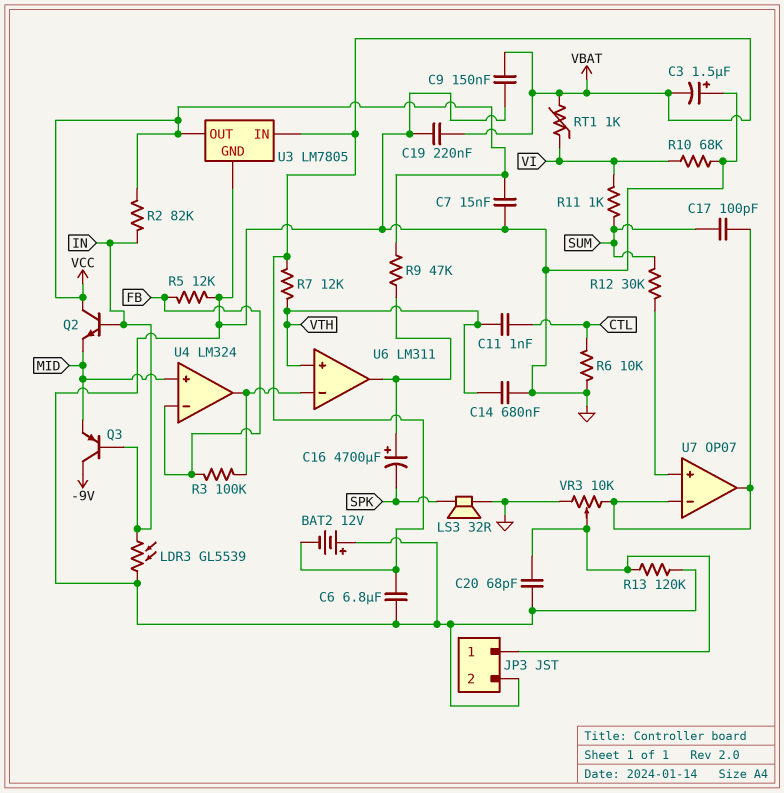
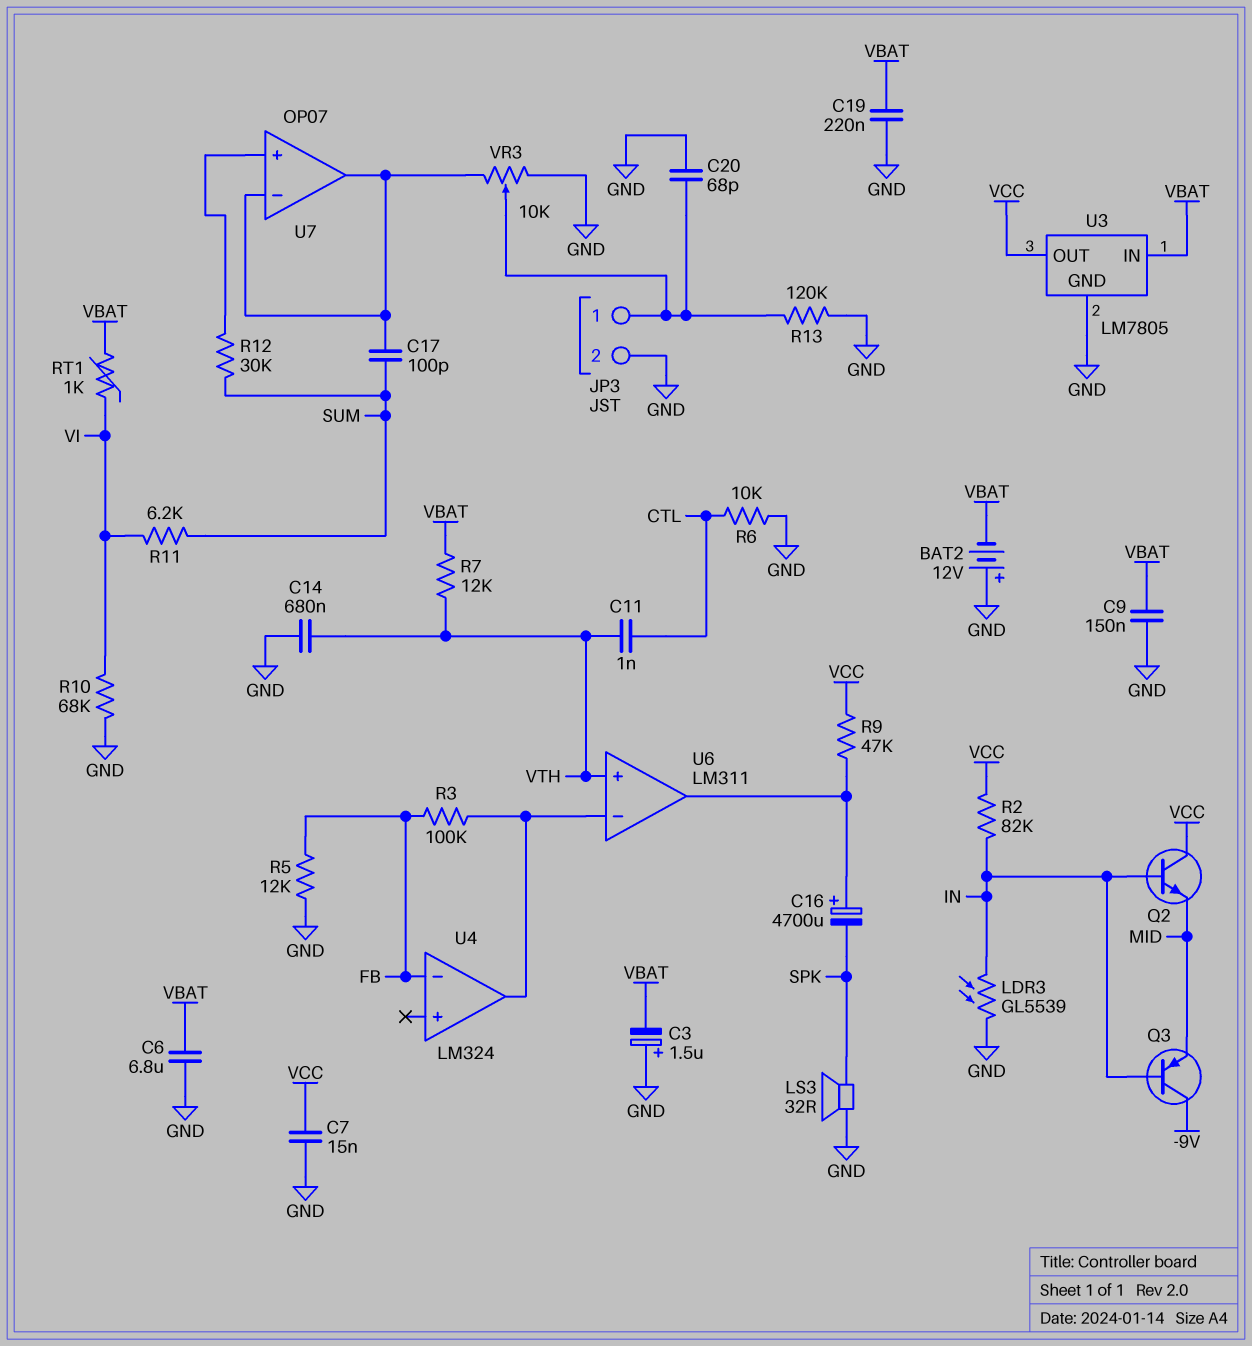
R11: 1k (SUM, VI) -> 6.2k (SUM, VI)
U4 pin in+: MID -> none

